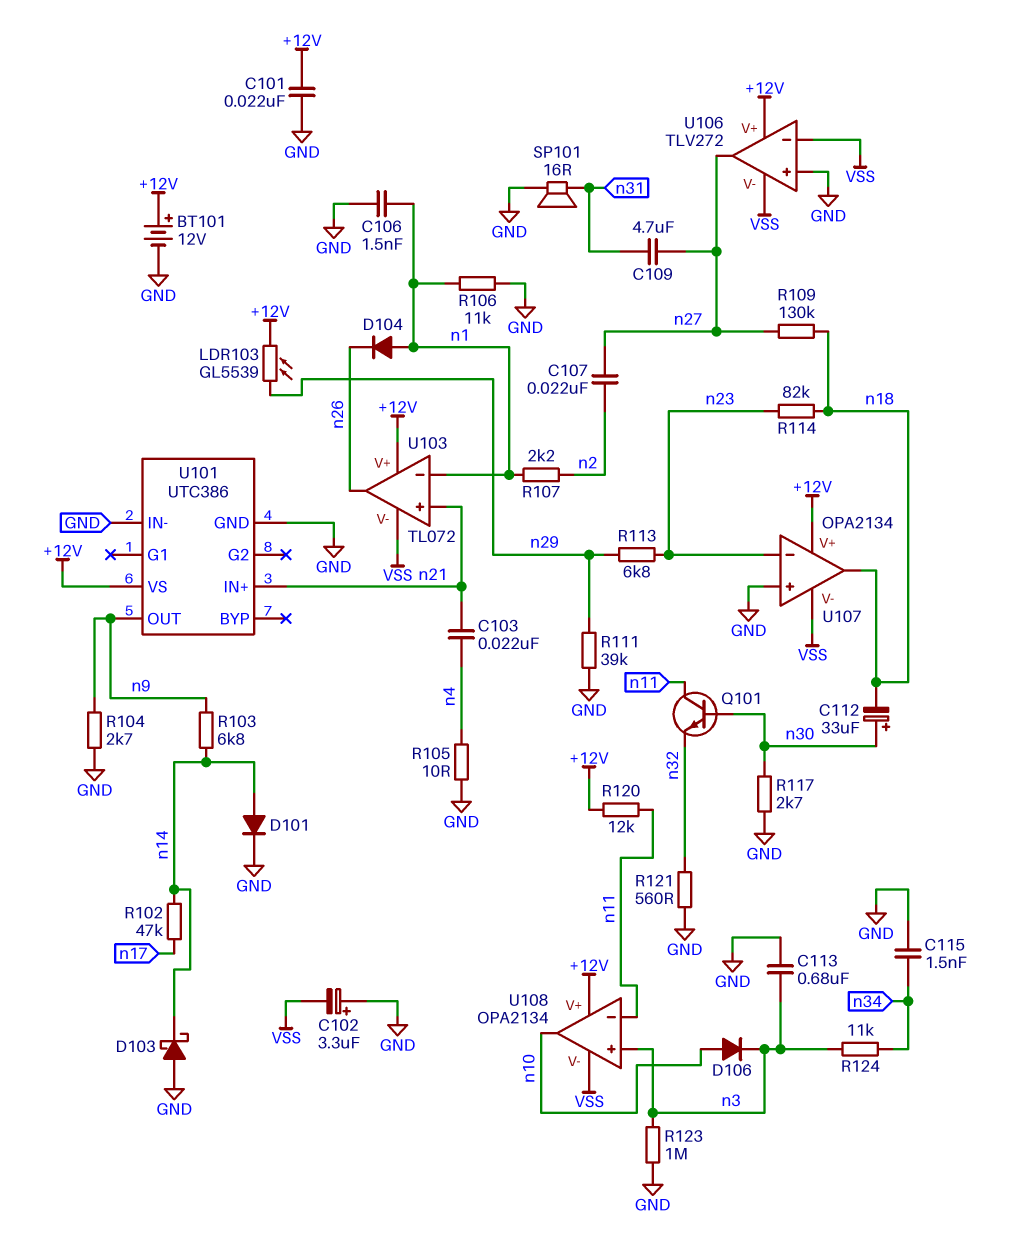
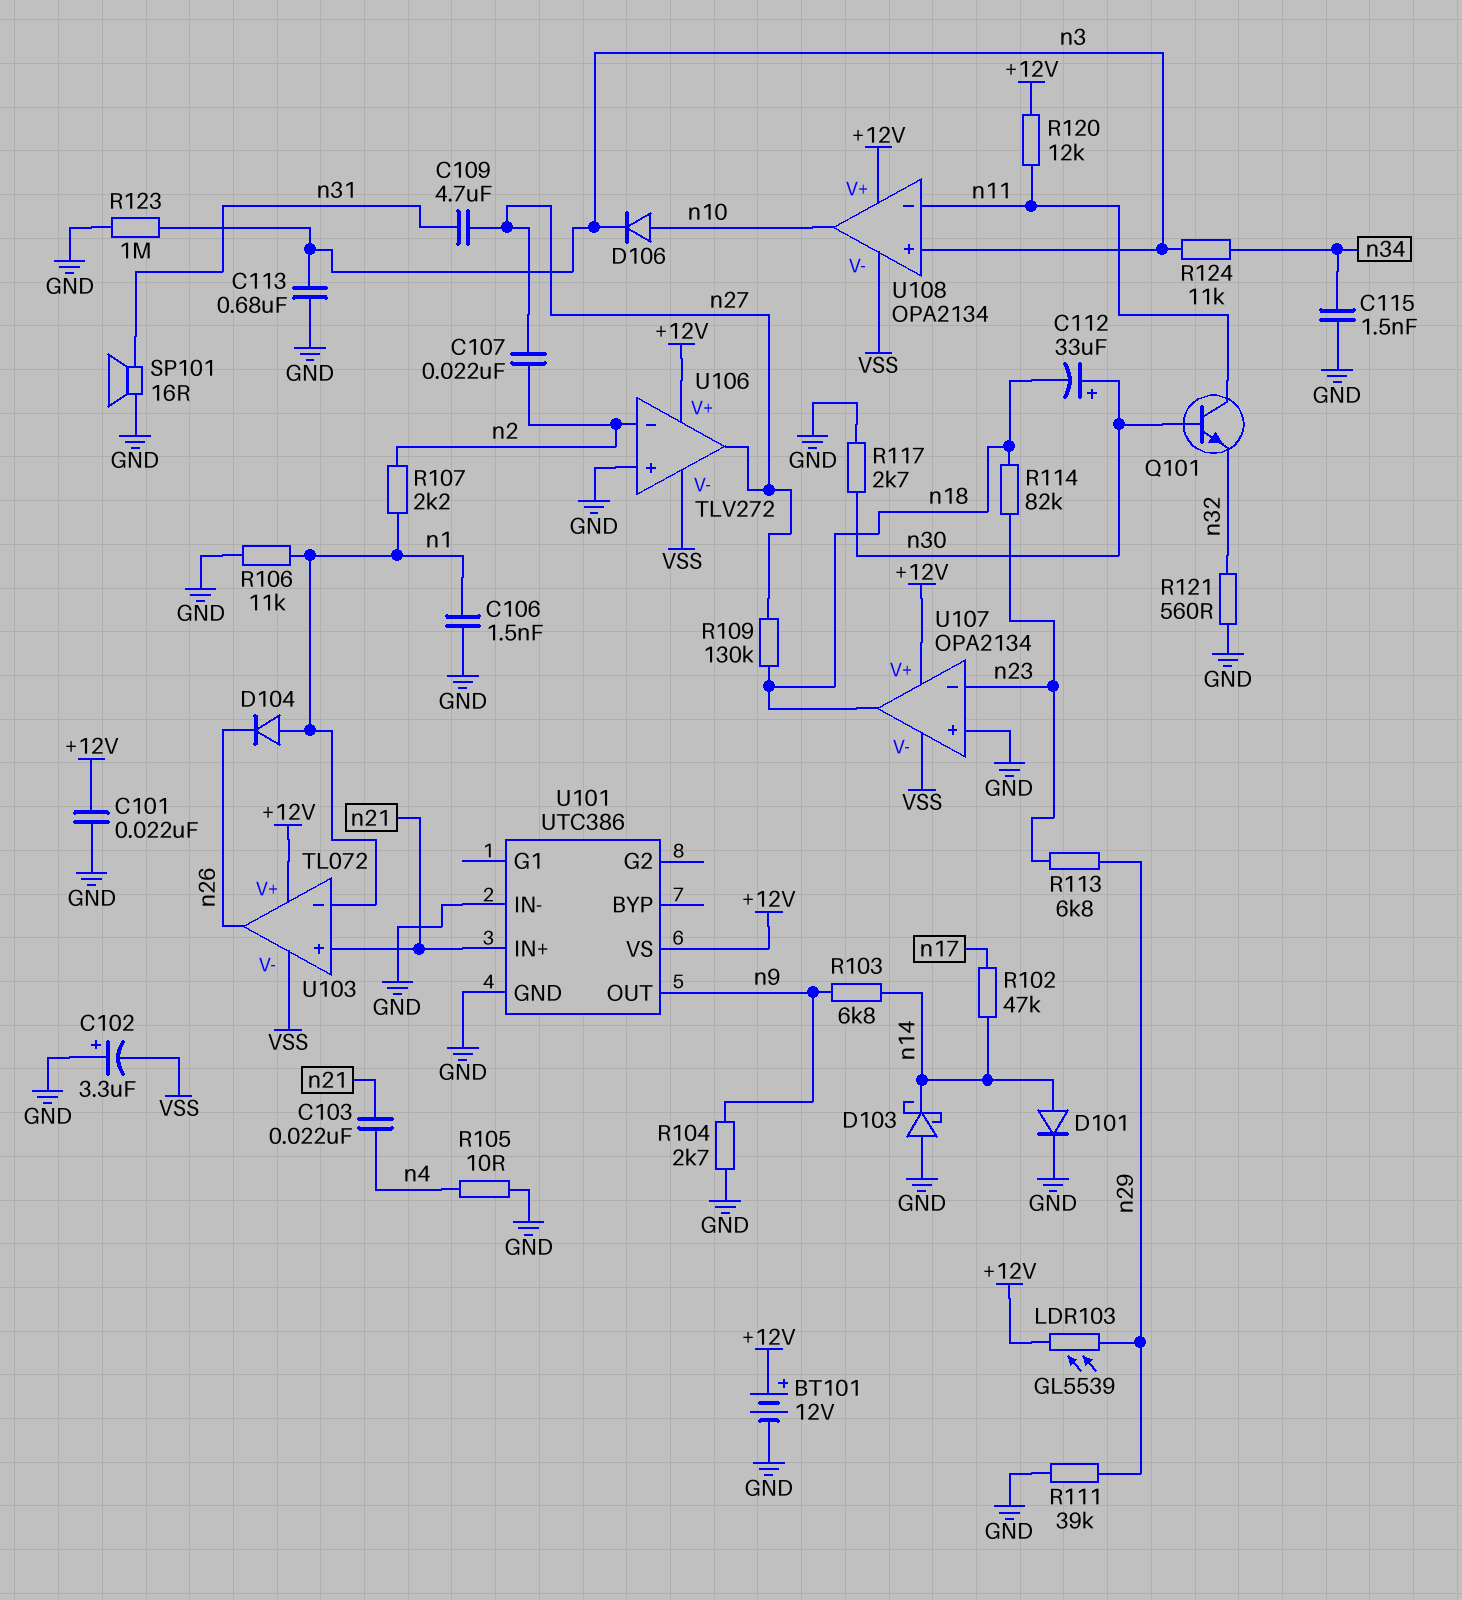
U106 pin in-: VSS -> n2

